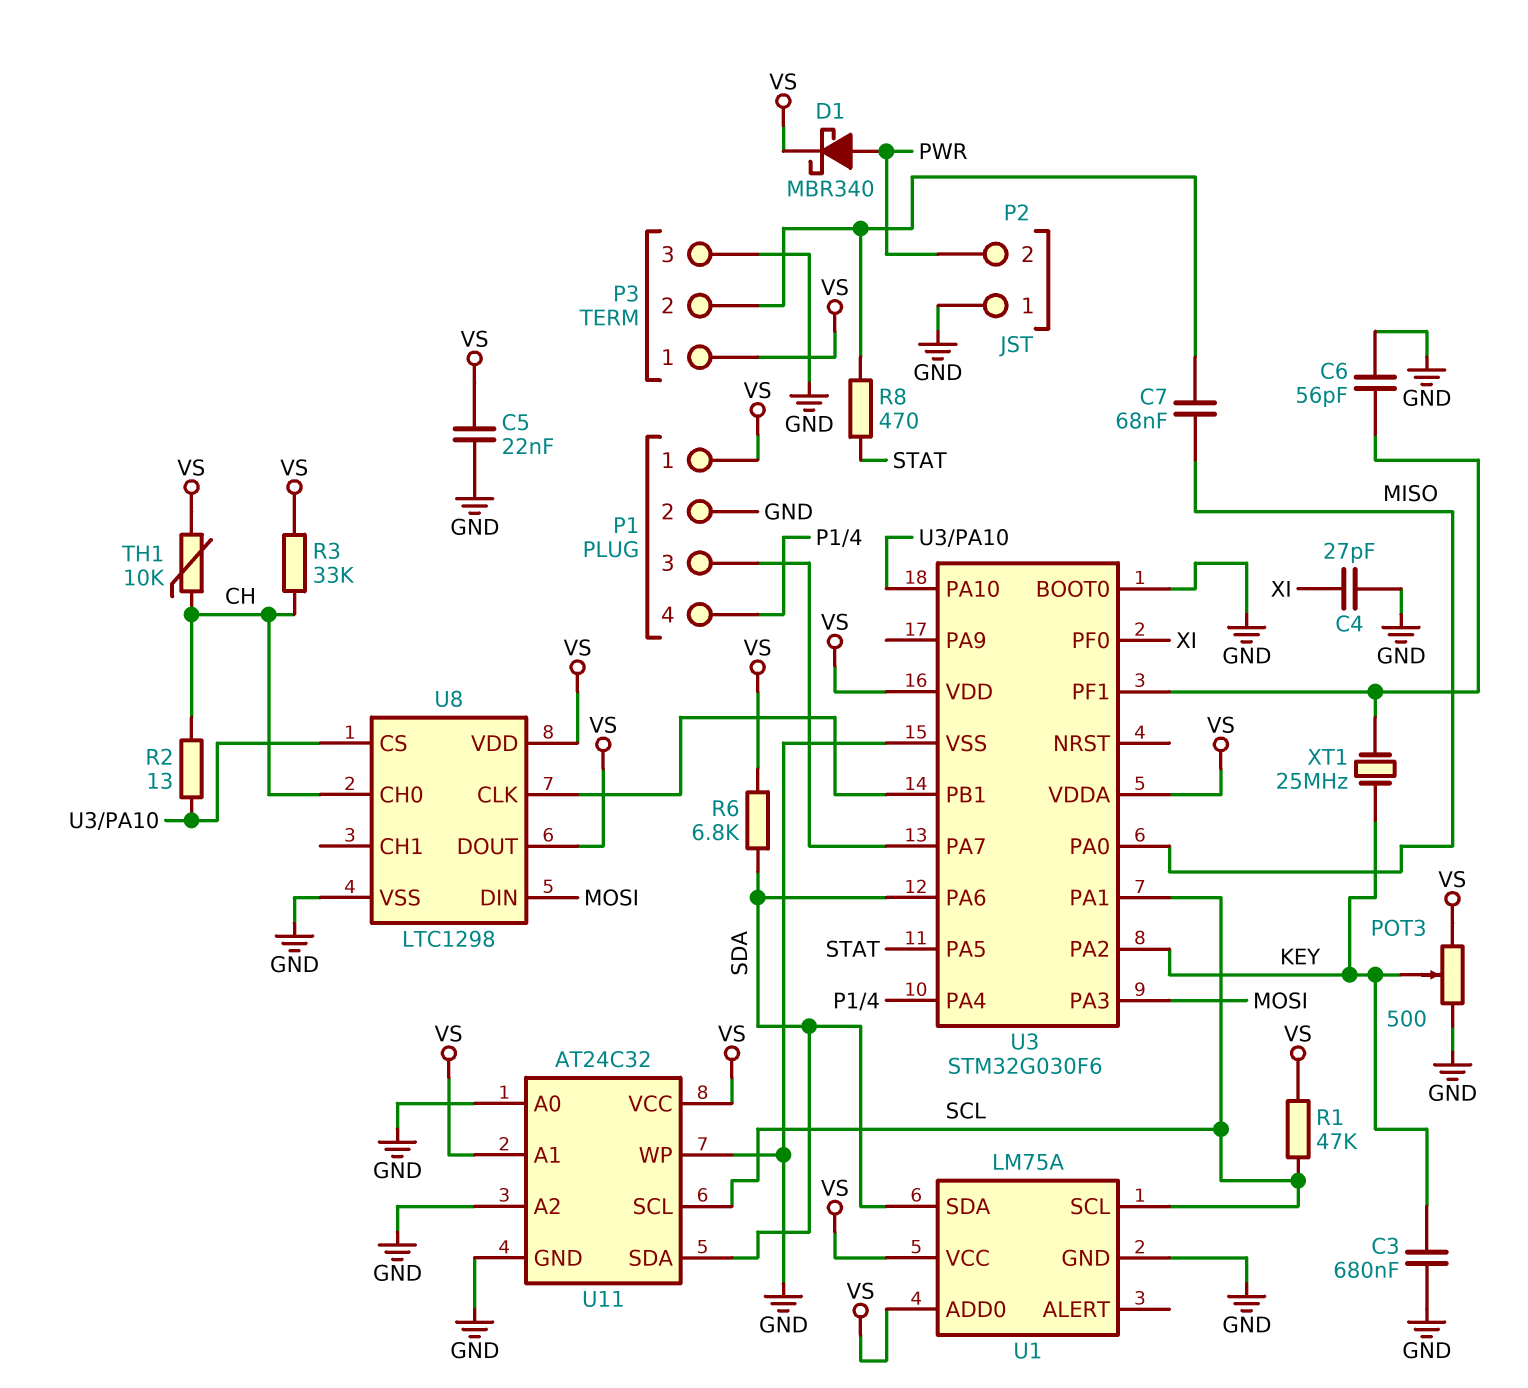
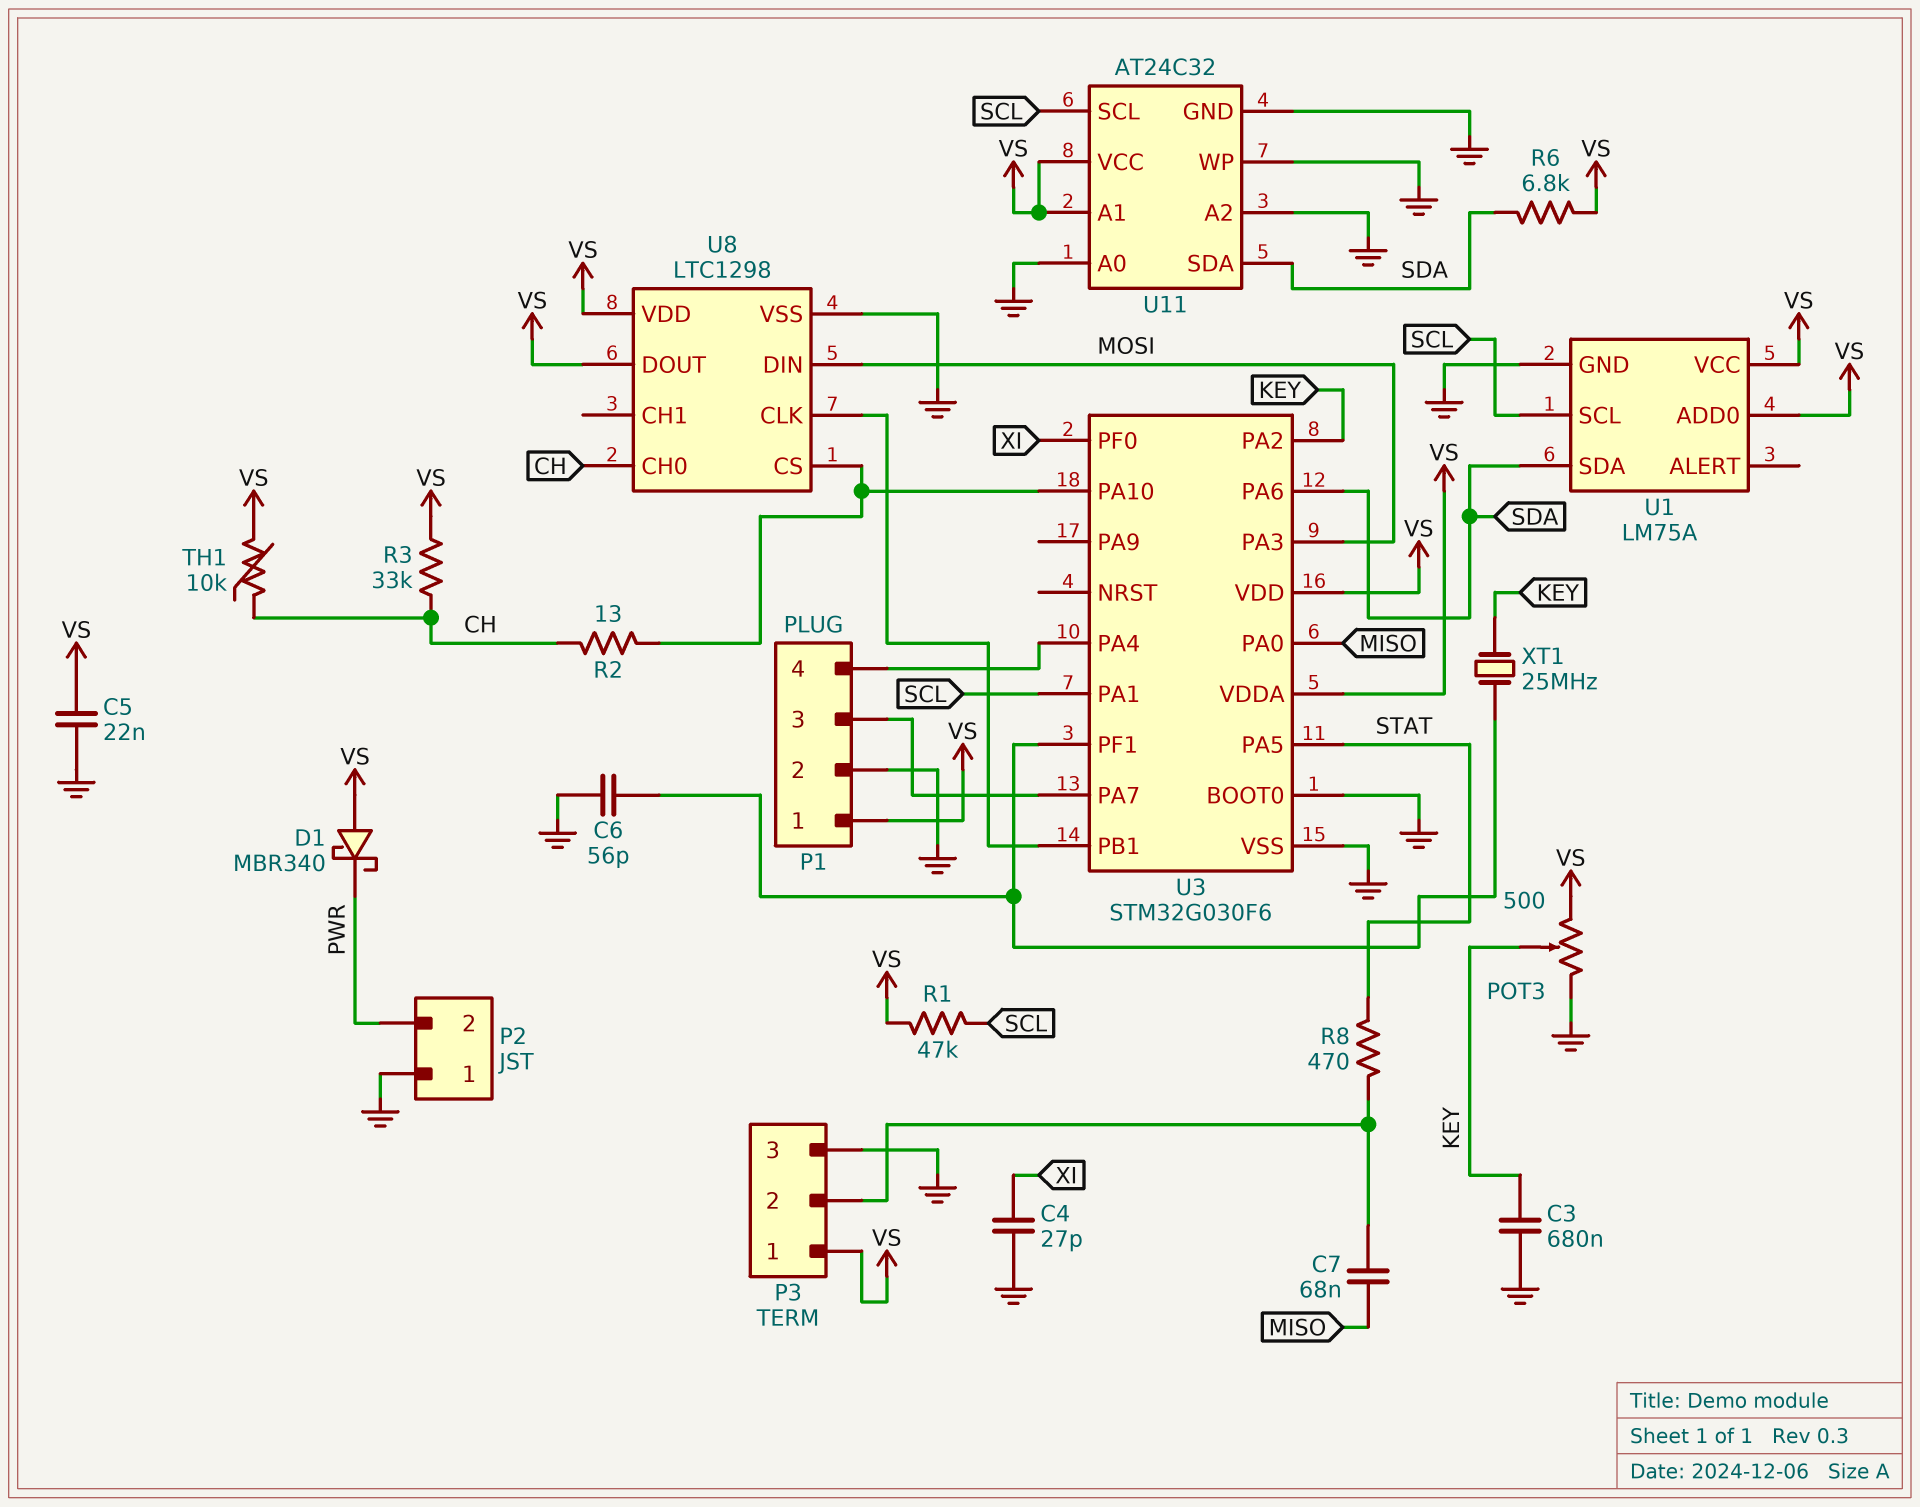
D1: schottky MBR340 (A PWR, K VS) -> schottky MBR340 (A VS, K PWR)

